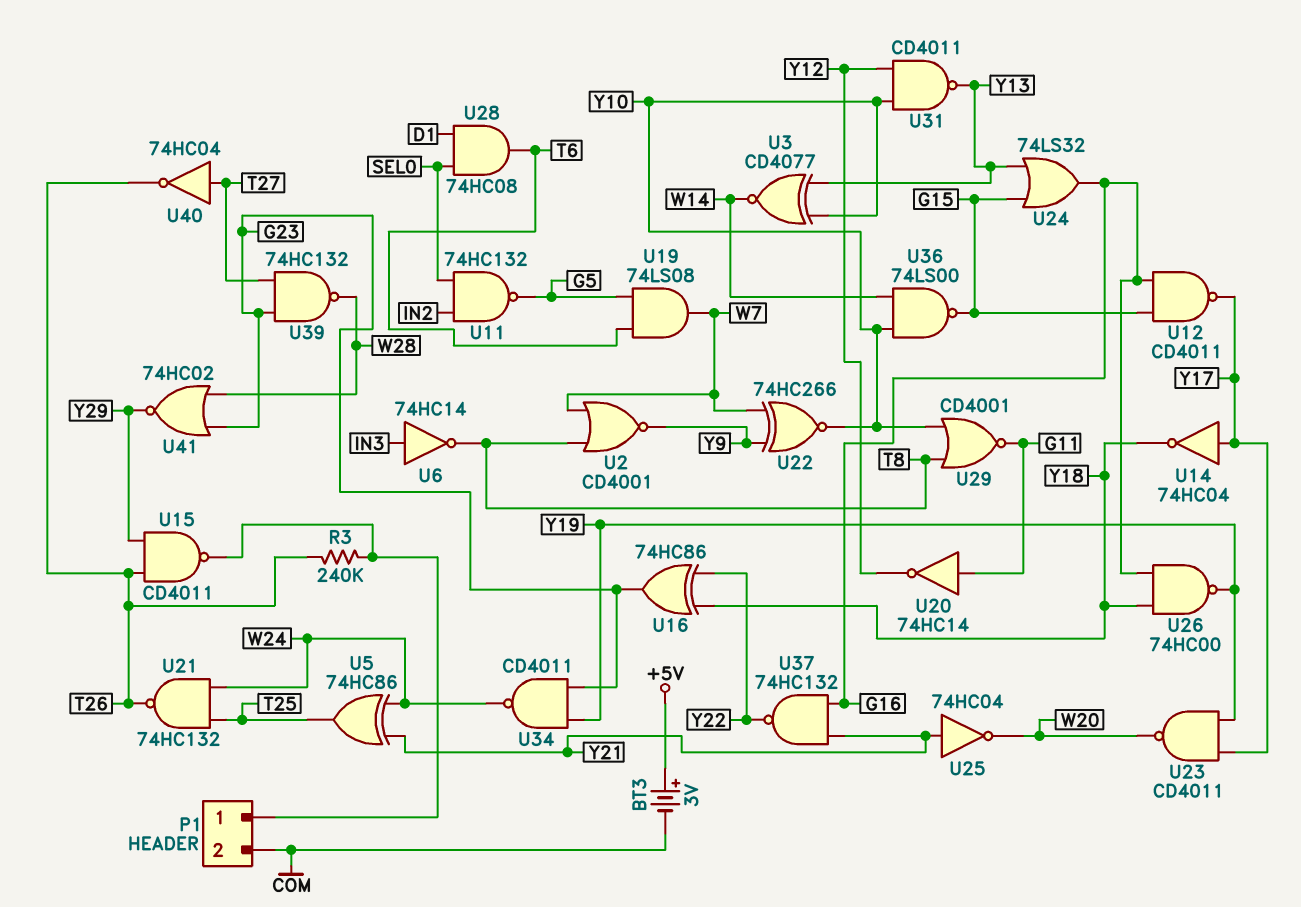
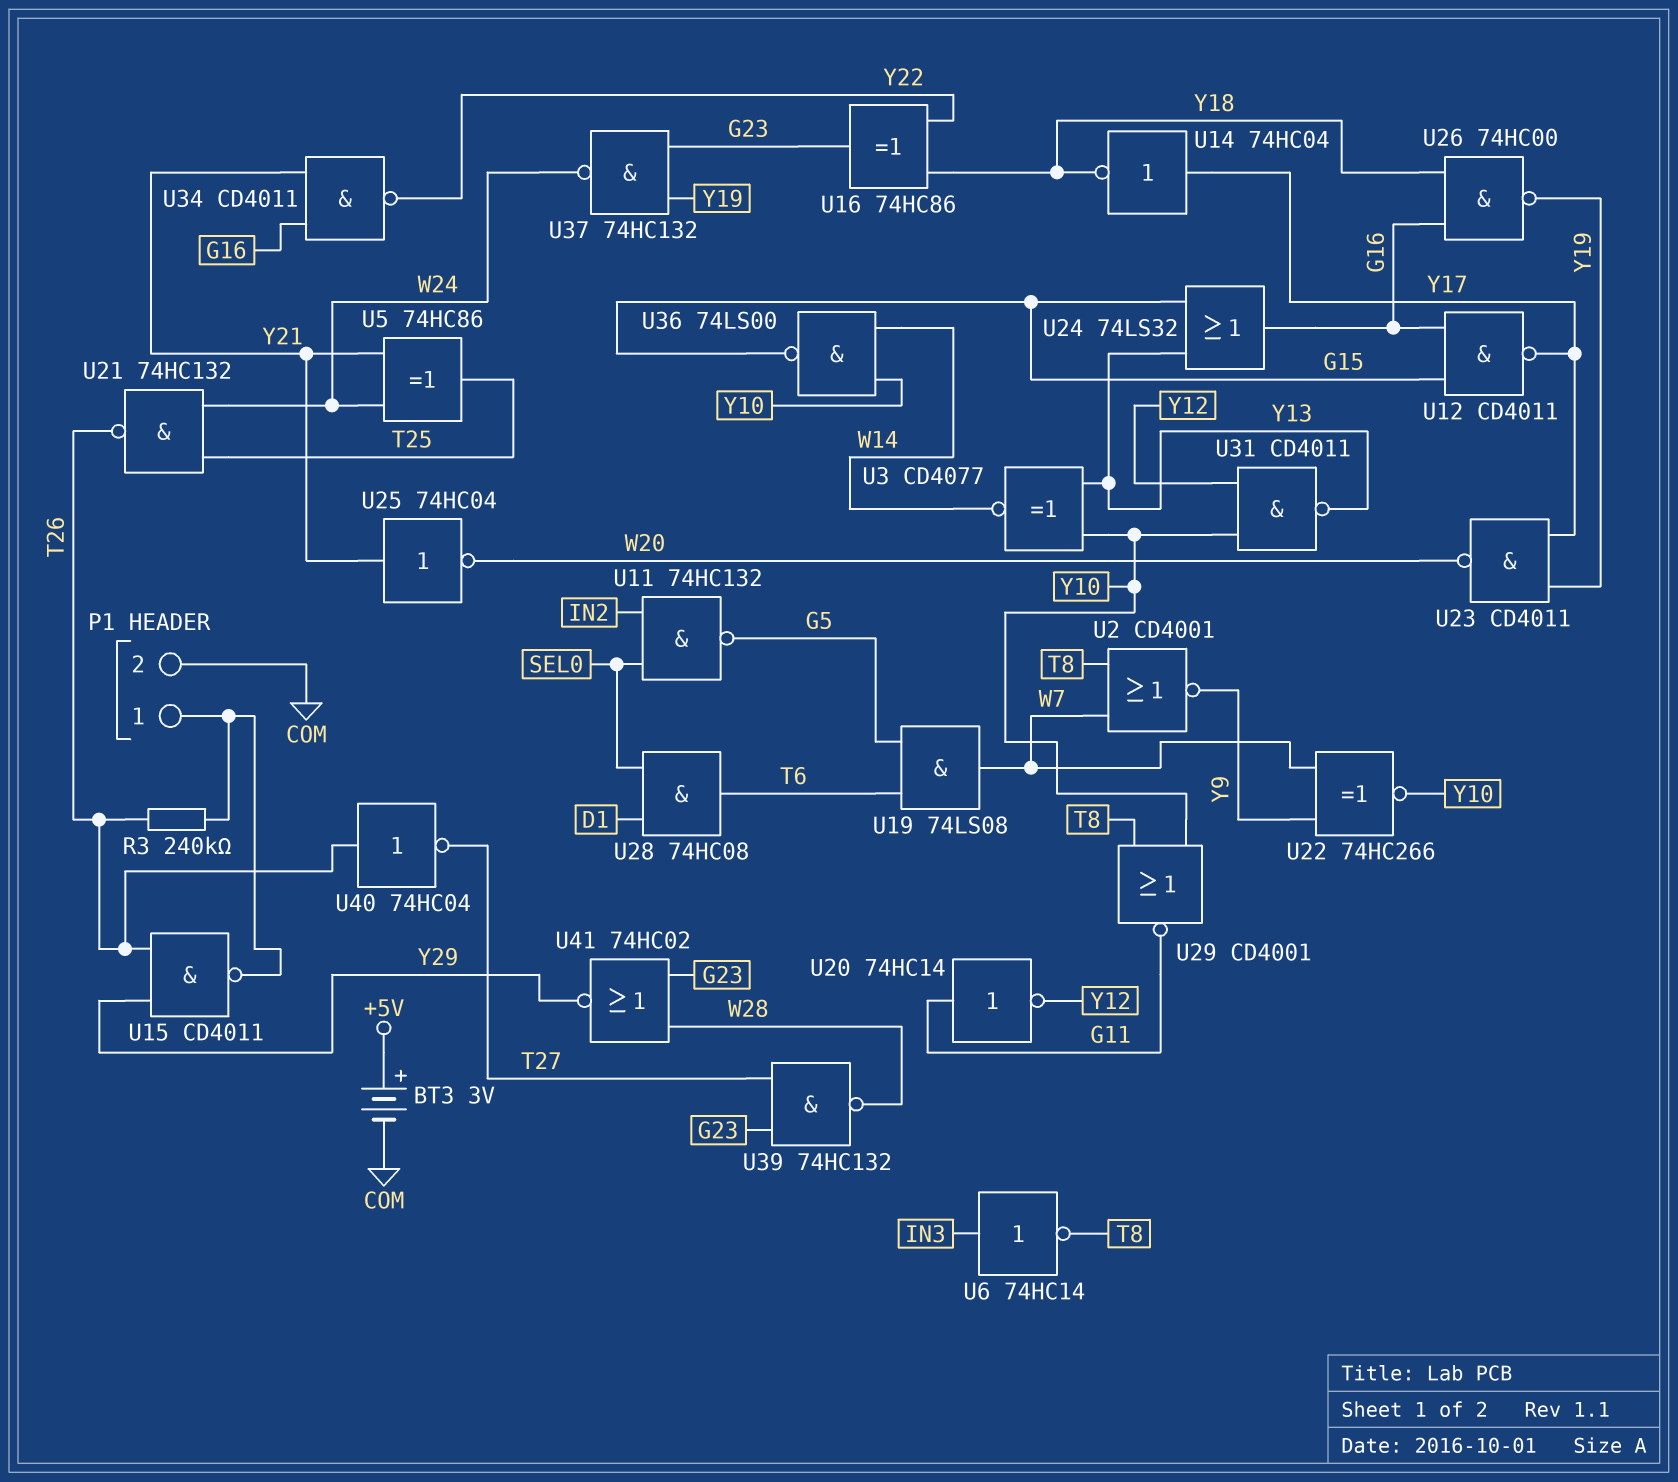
U34: NAND CD4011 (in G23, in Y19, out W24) -> NAND CD4011 (in G16, in Y21, out Y22)
U37: NAND 74HC132 (in G16, in Y21, out Y22) -> NAND 74HC132 (in G23, in Y19, out W24)
U40: NOT 74HC04 (in T27, out T26) -> NOT 74HC04 (in T26, out T27)

